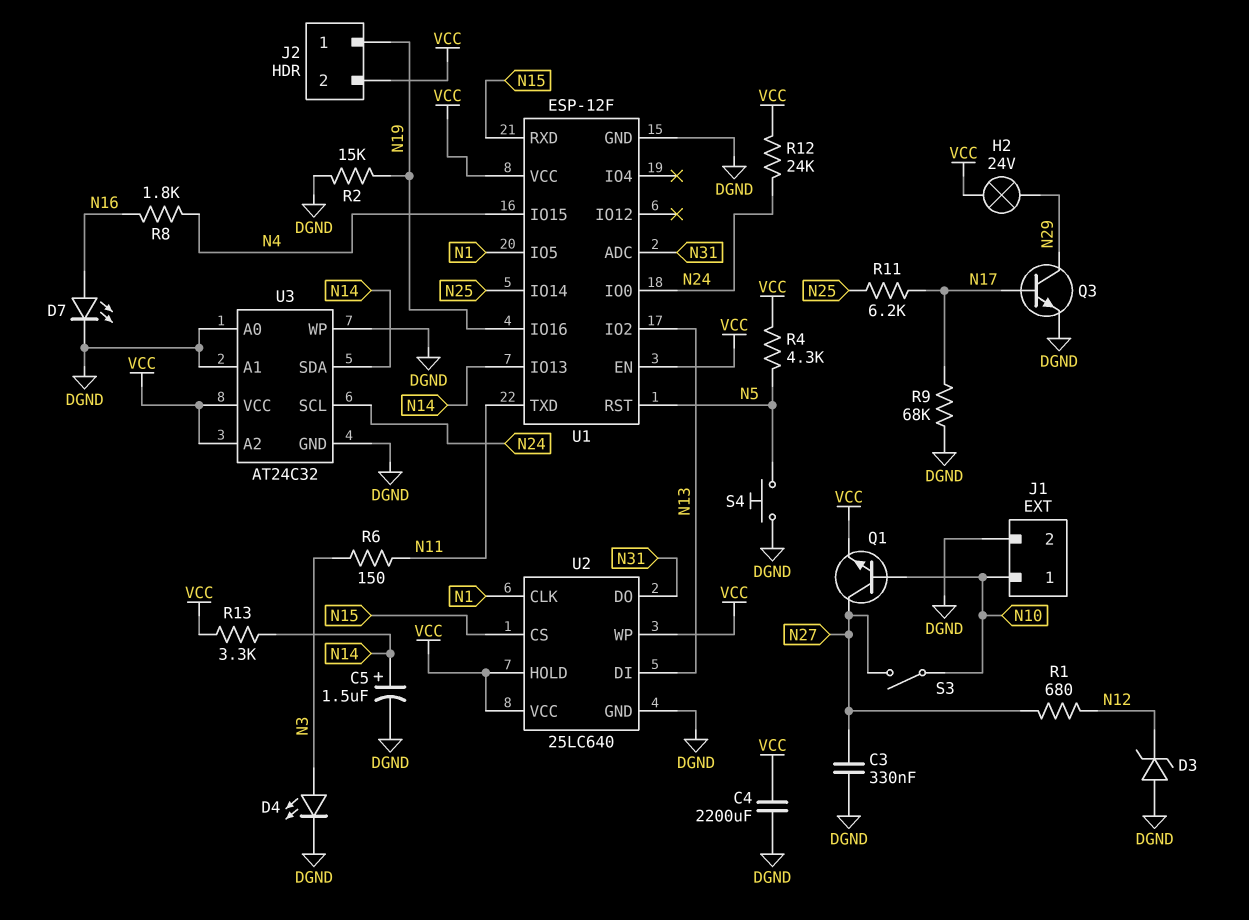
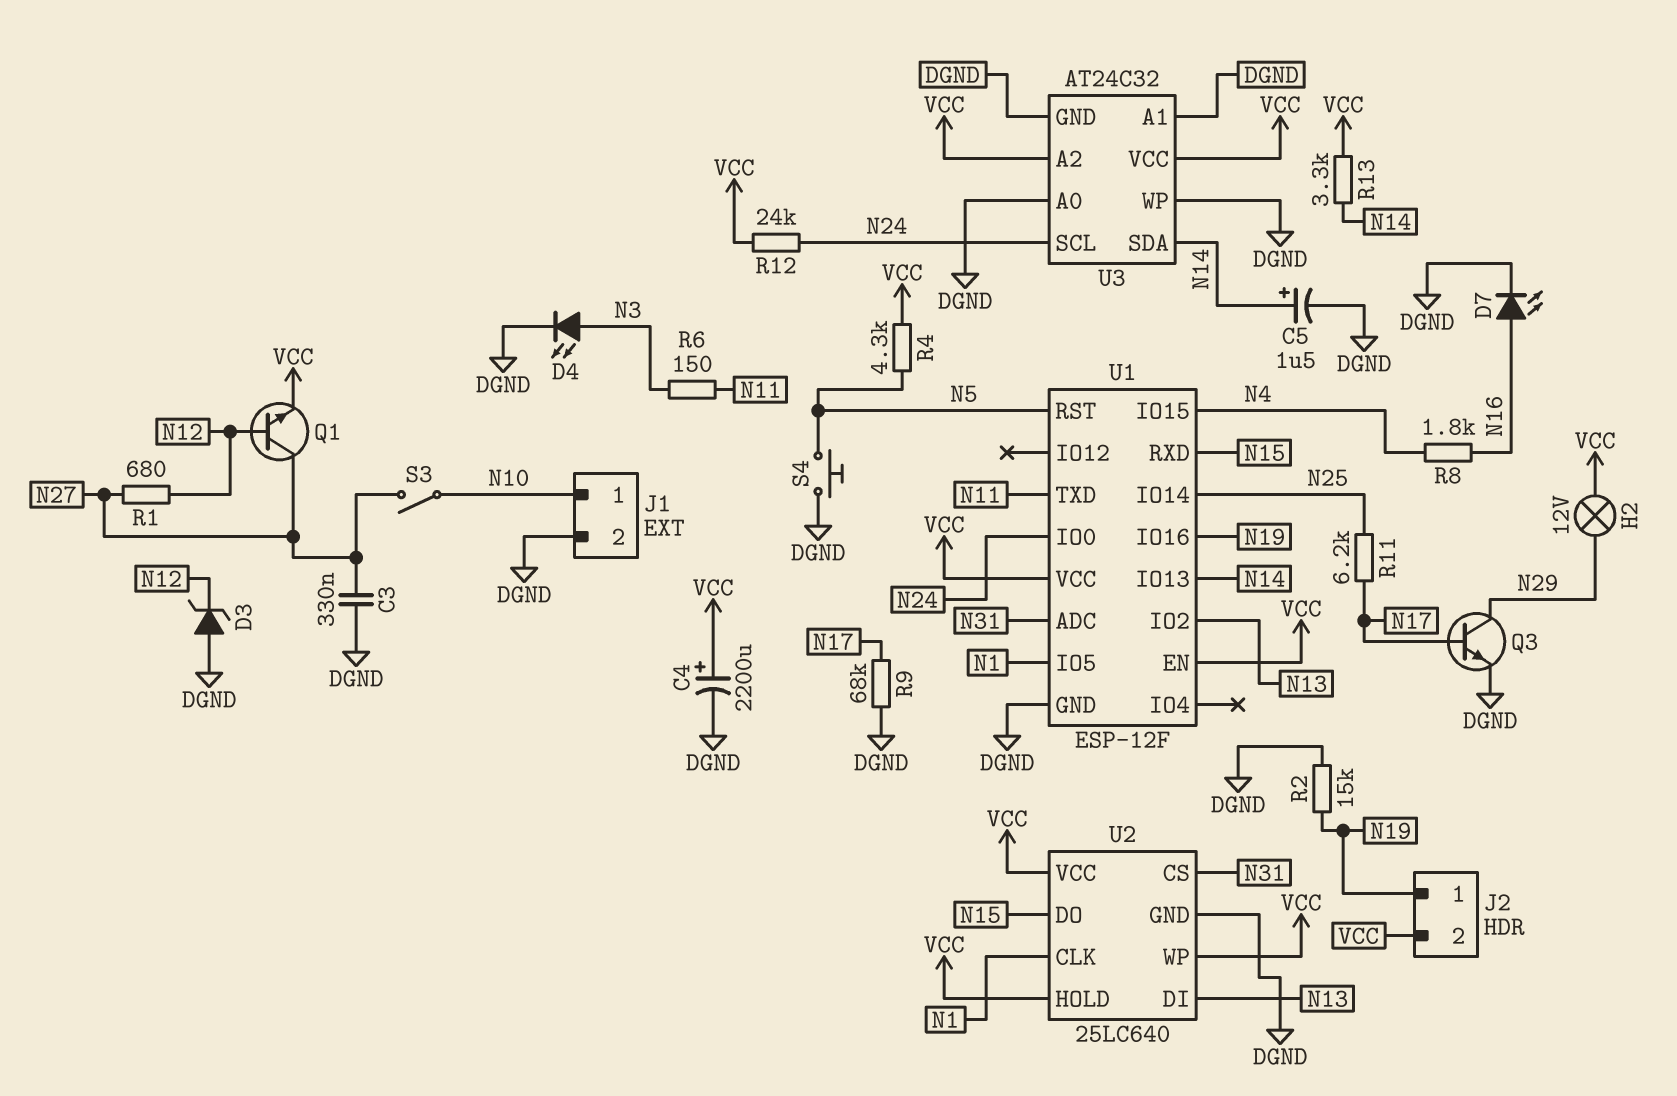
C4: 2200uF (DGND, VCC) -> 2200uF (plus VCC, minus DGND)
H2: lamp 24V (N29, VCC) -> lamp 12V (N29, VCC)
Q1: NPN (B N10, C N27, E VCC) -> NPN (B N12, C N27, E VCC)
U2 pin CS: N15 -> N31
U2 pin DO: N31 -> N15

